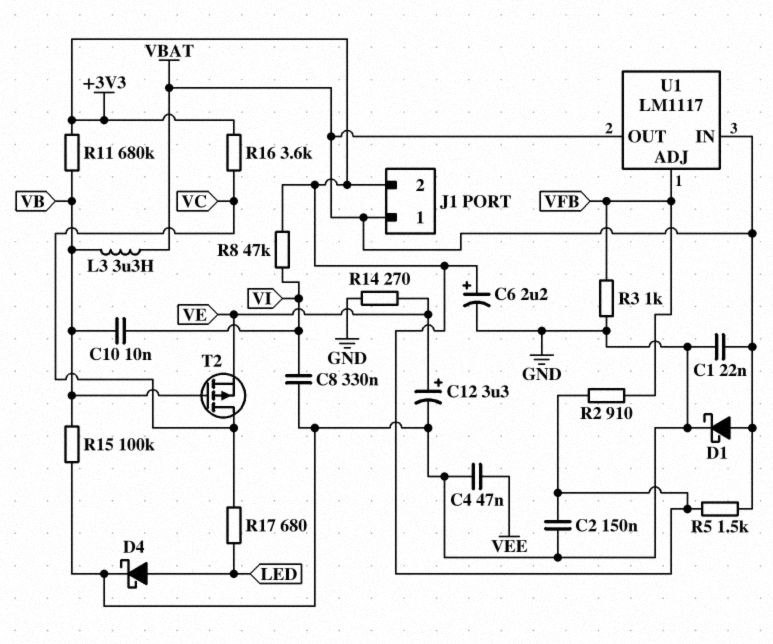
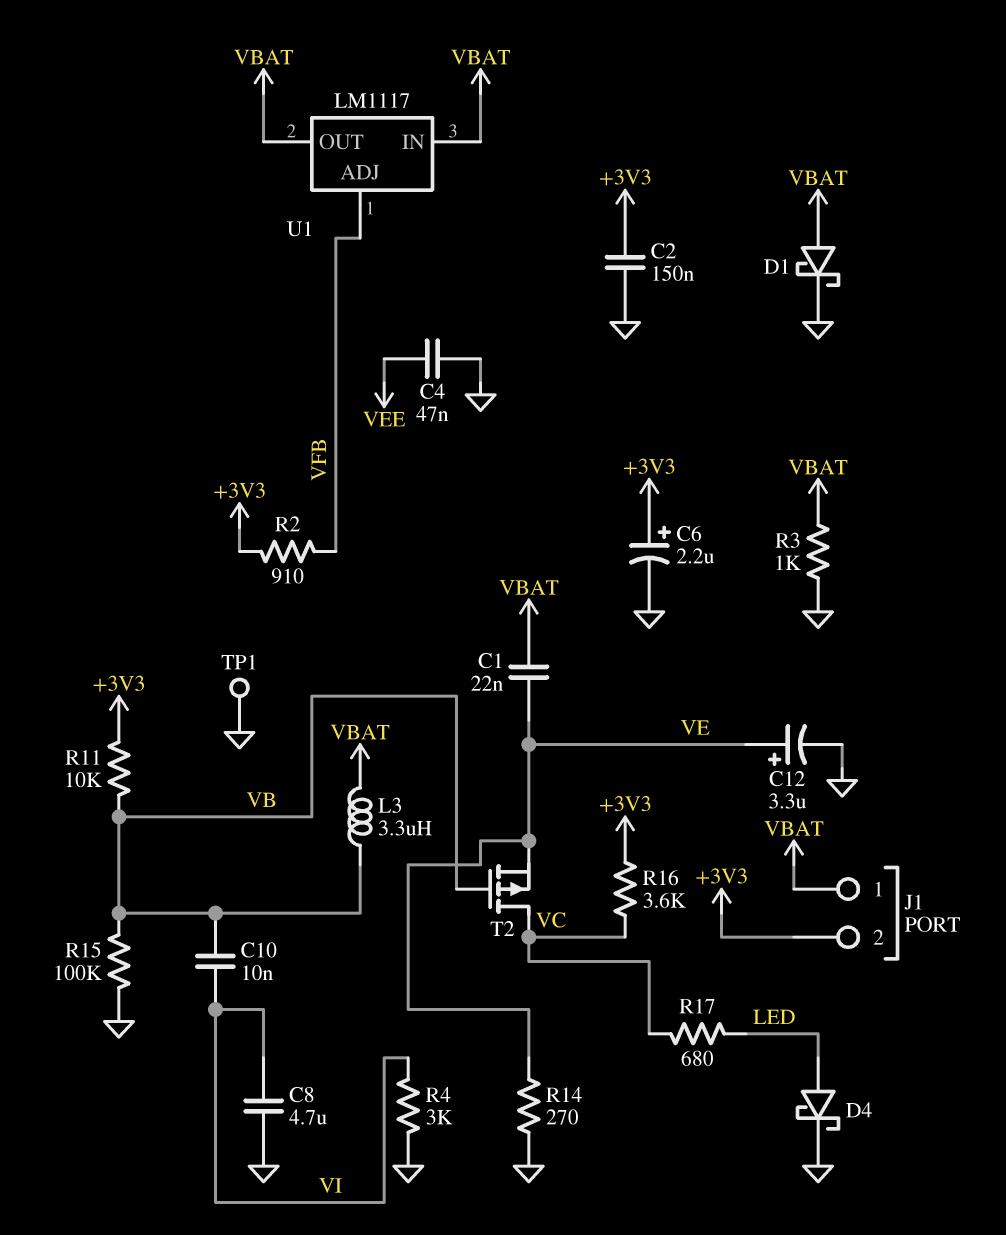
C1: 22nF (GND, VBAT) -> 22nF (VBAT, VE)
C8: 330nF (GND, VI) -> 4.7uF (GND, VI)
R3: 1k (GND, VFB) -> 1k (GND, VBAT)
R4: none -> 3k (GND, VI)
R5: 1.5k (+3V3, VBAT) -> none
R8: 47k (+3V3, VI) -> none
R11: 680k (+3V3, VB) -> 10k (+3V3, VB)
TP1: none -> test point (GND)

